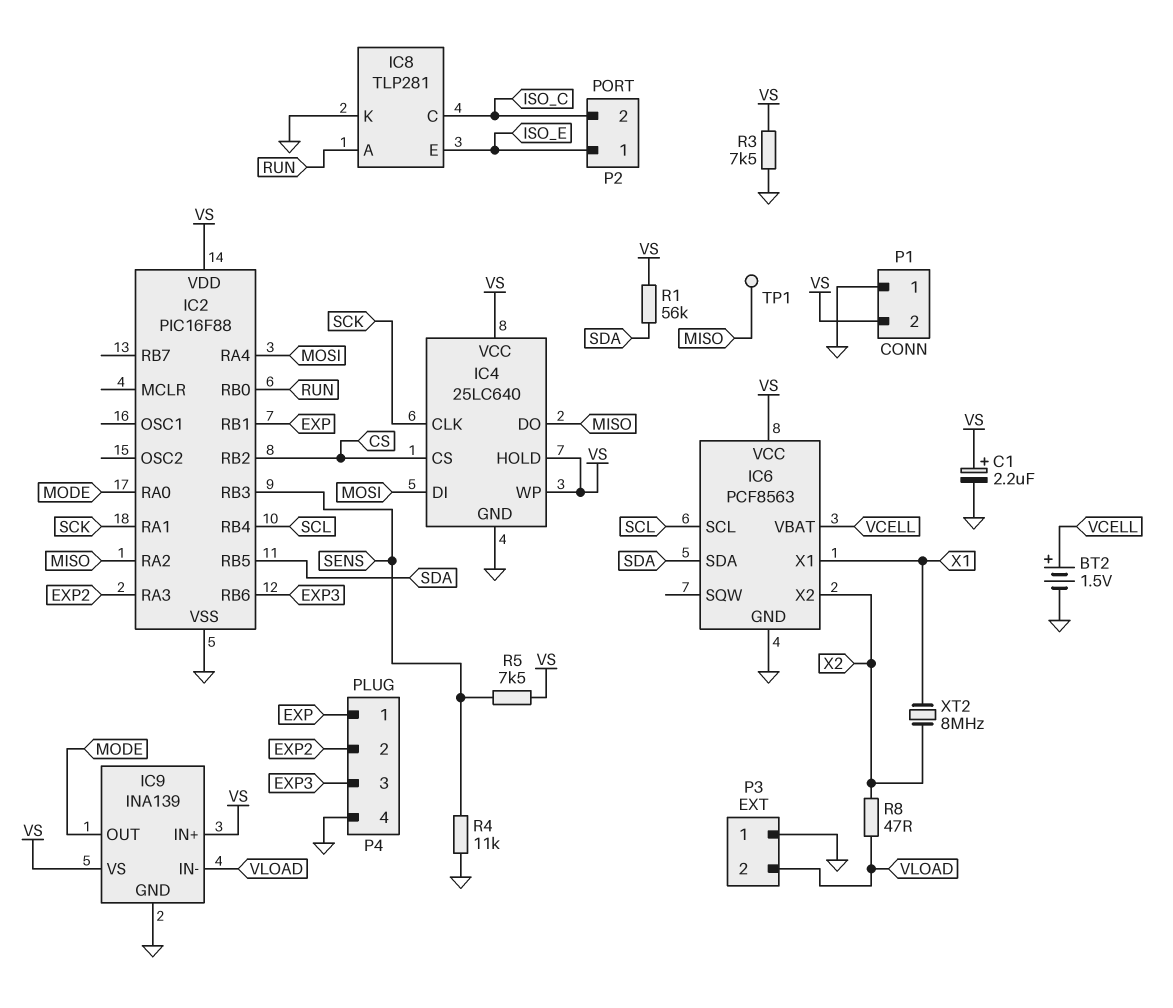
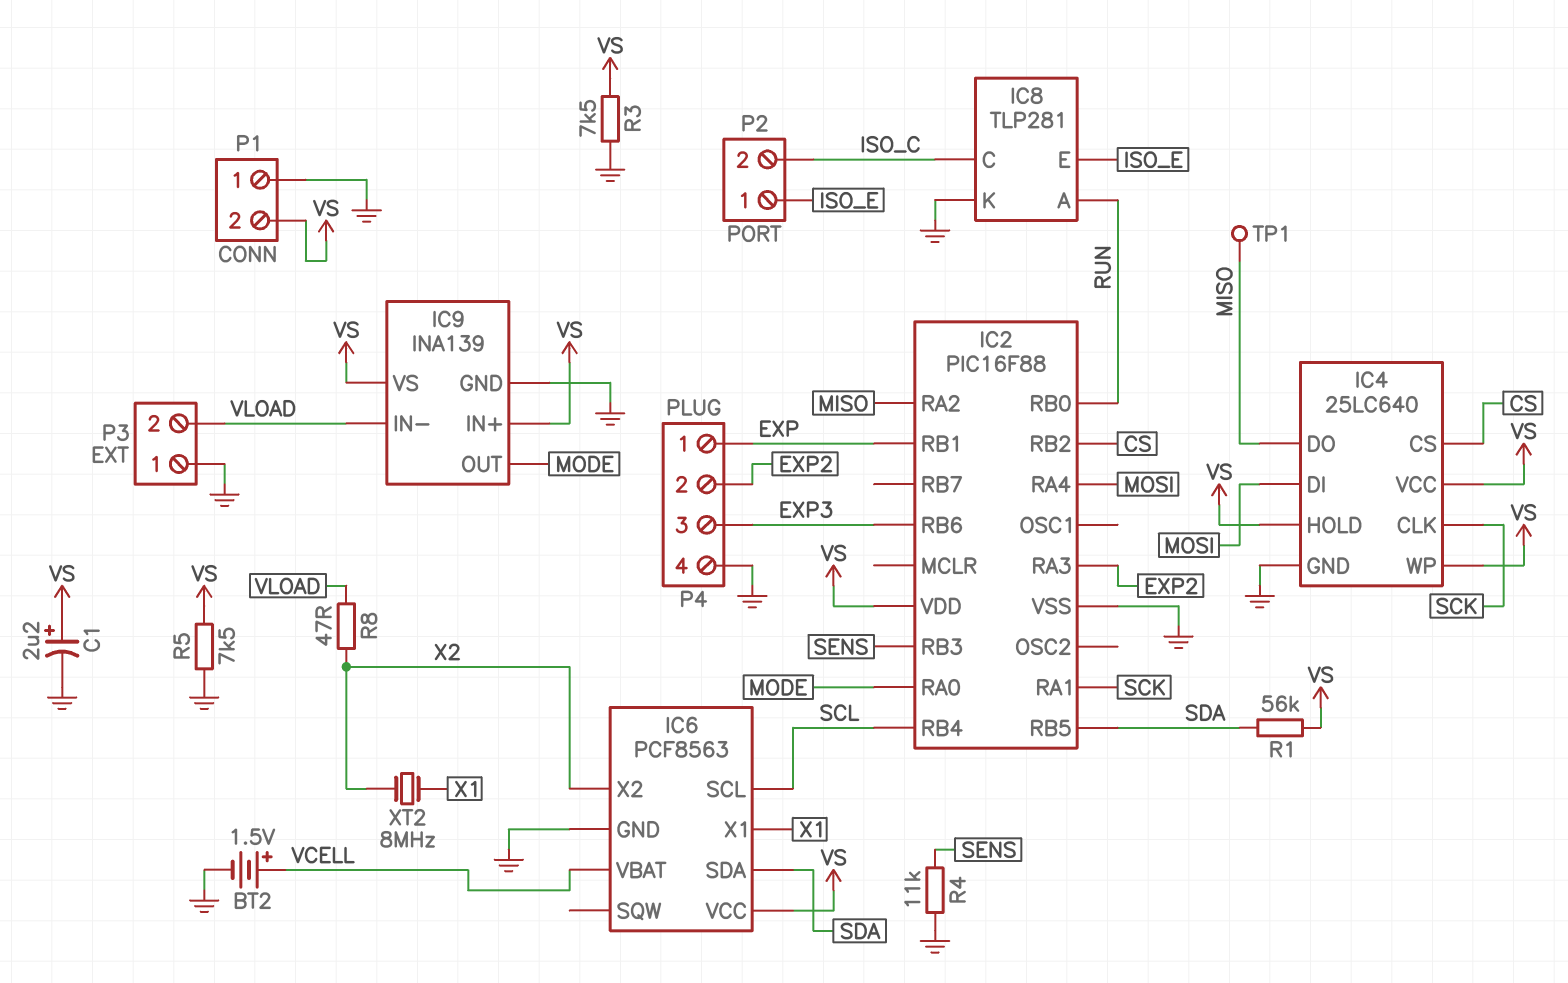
R5: 7.5k (SENS, VS) -> 7.5k (GND, VS)

